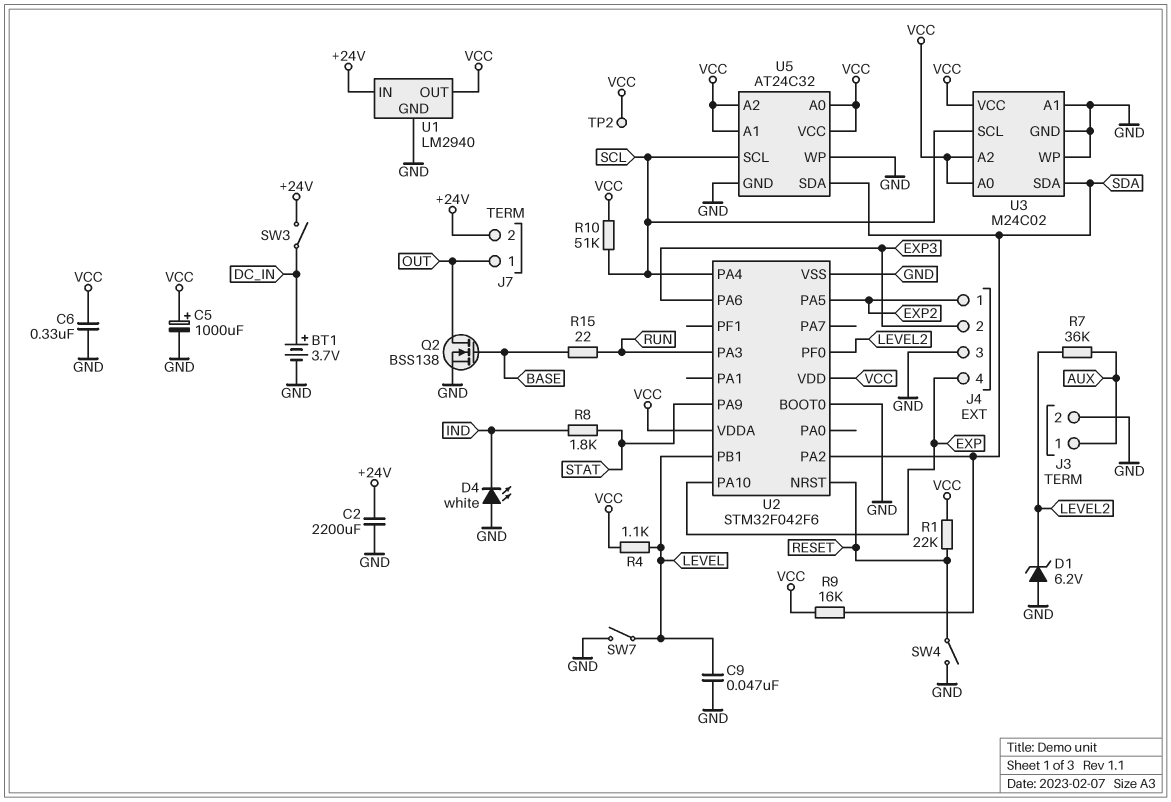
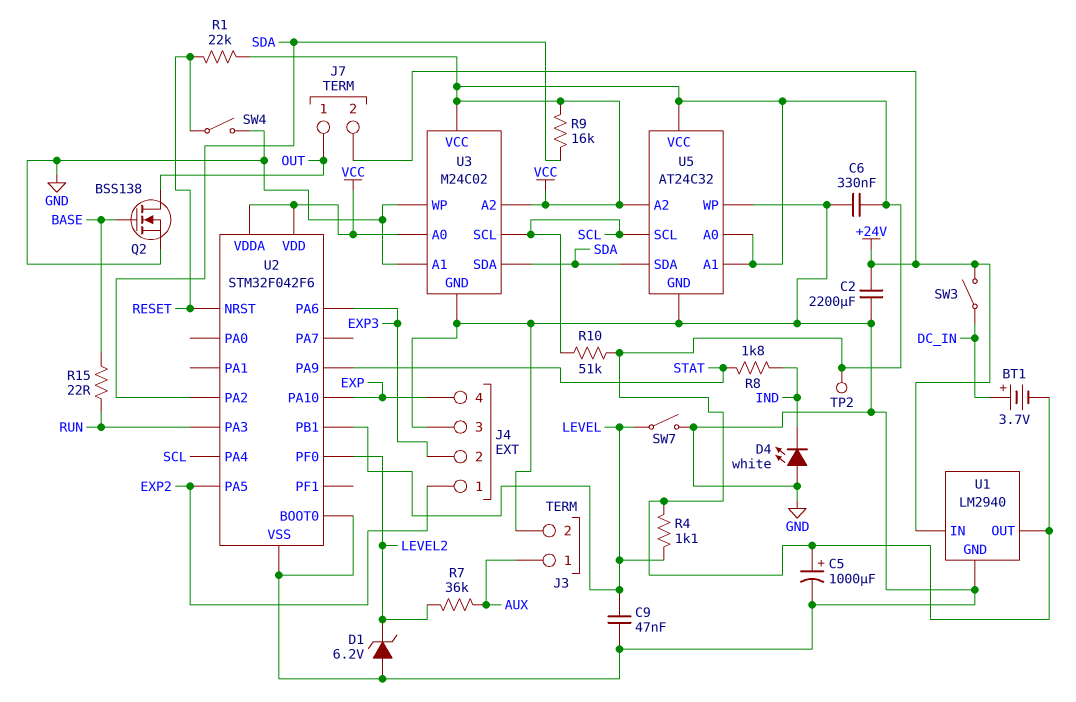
BT1: 3.7V (plus DC_IN, minus GND) -> 3.7V (plus DC_IN, minus VCC)

